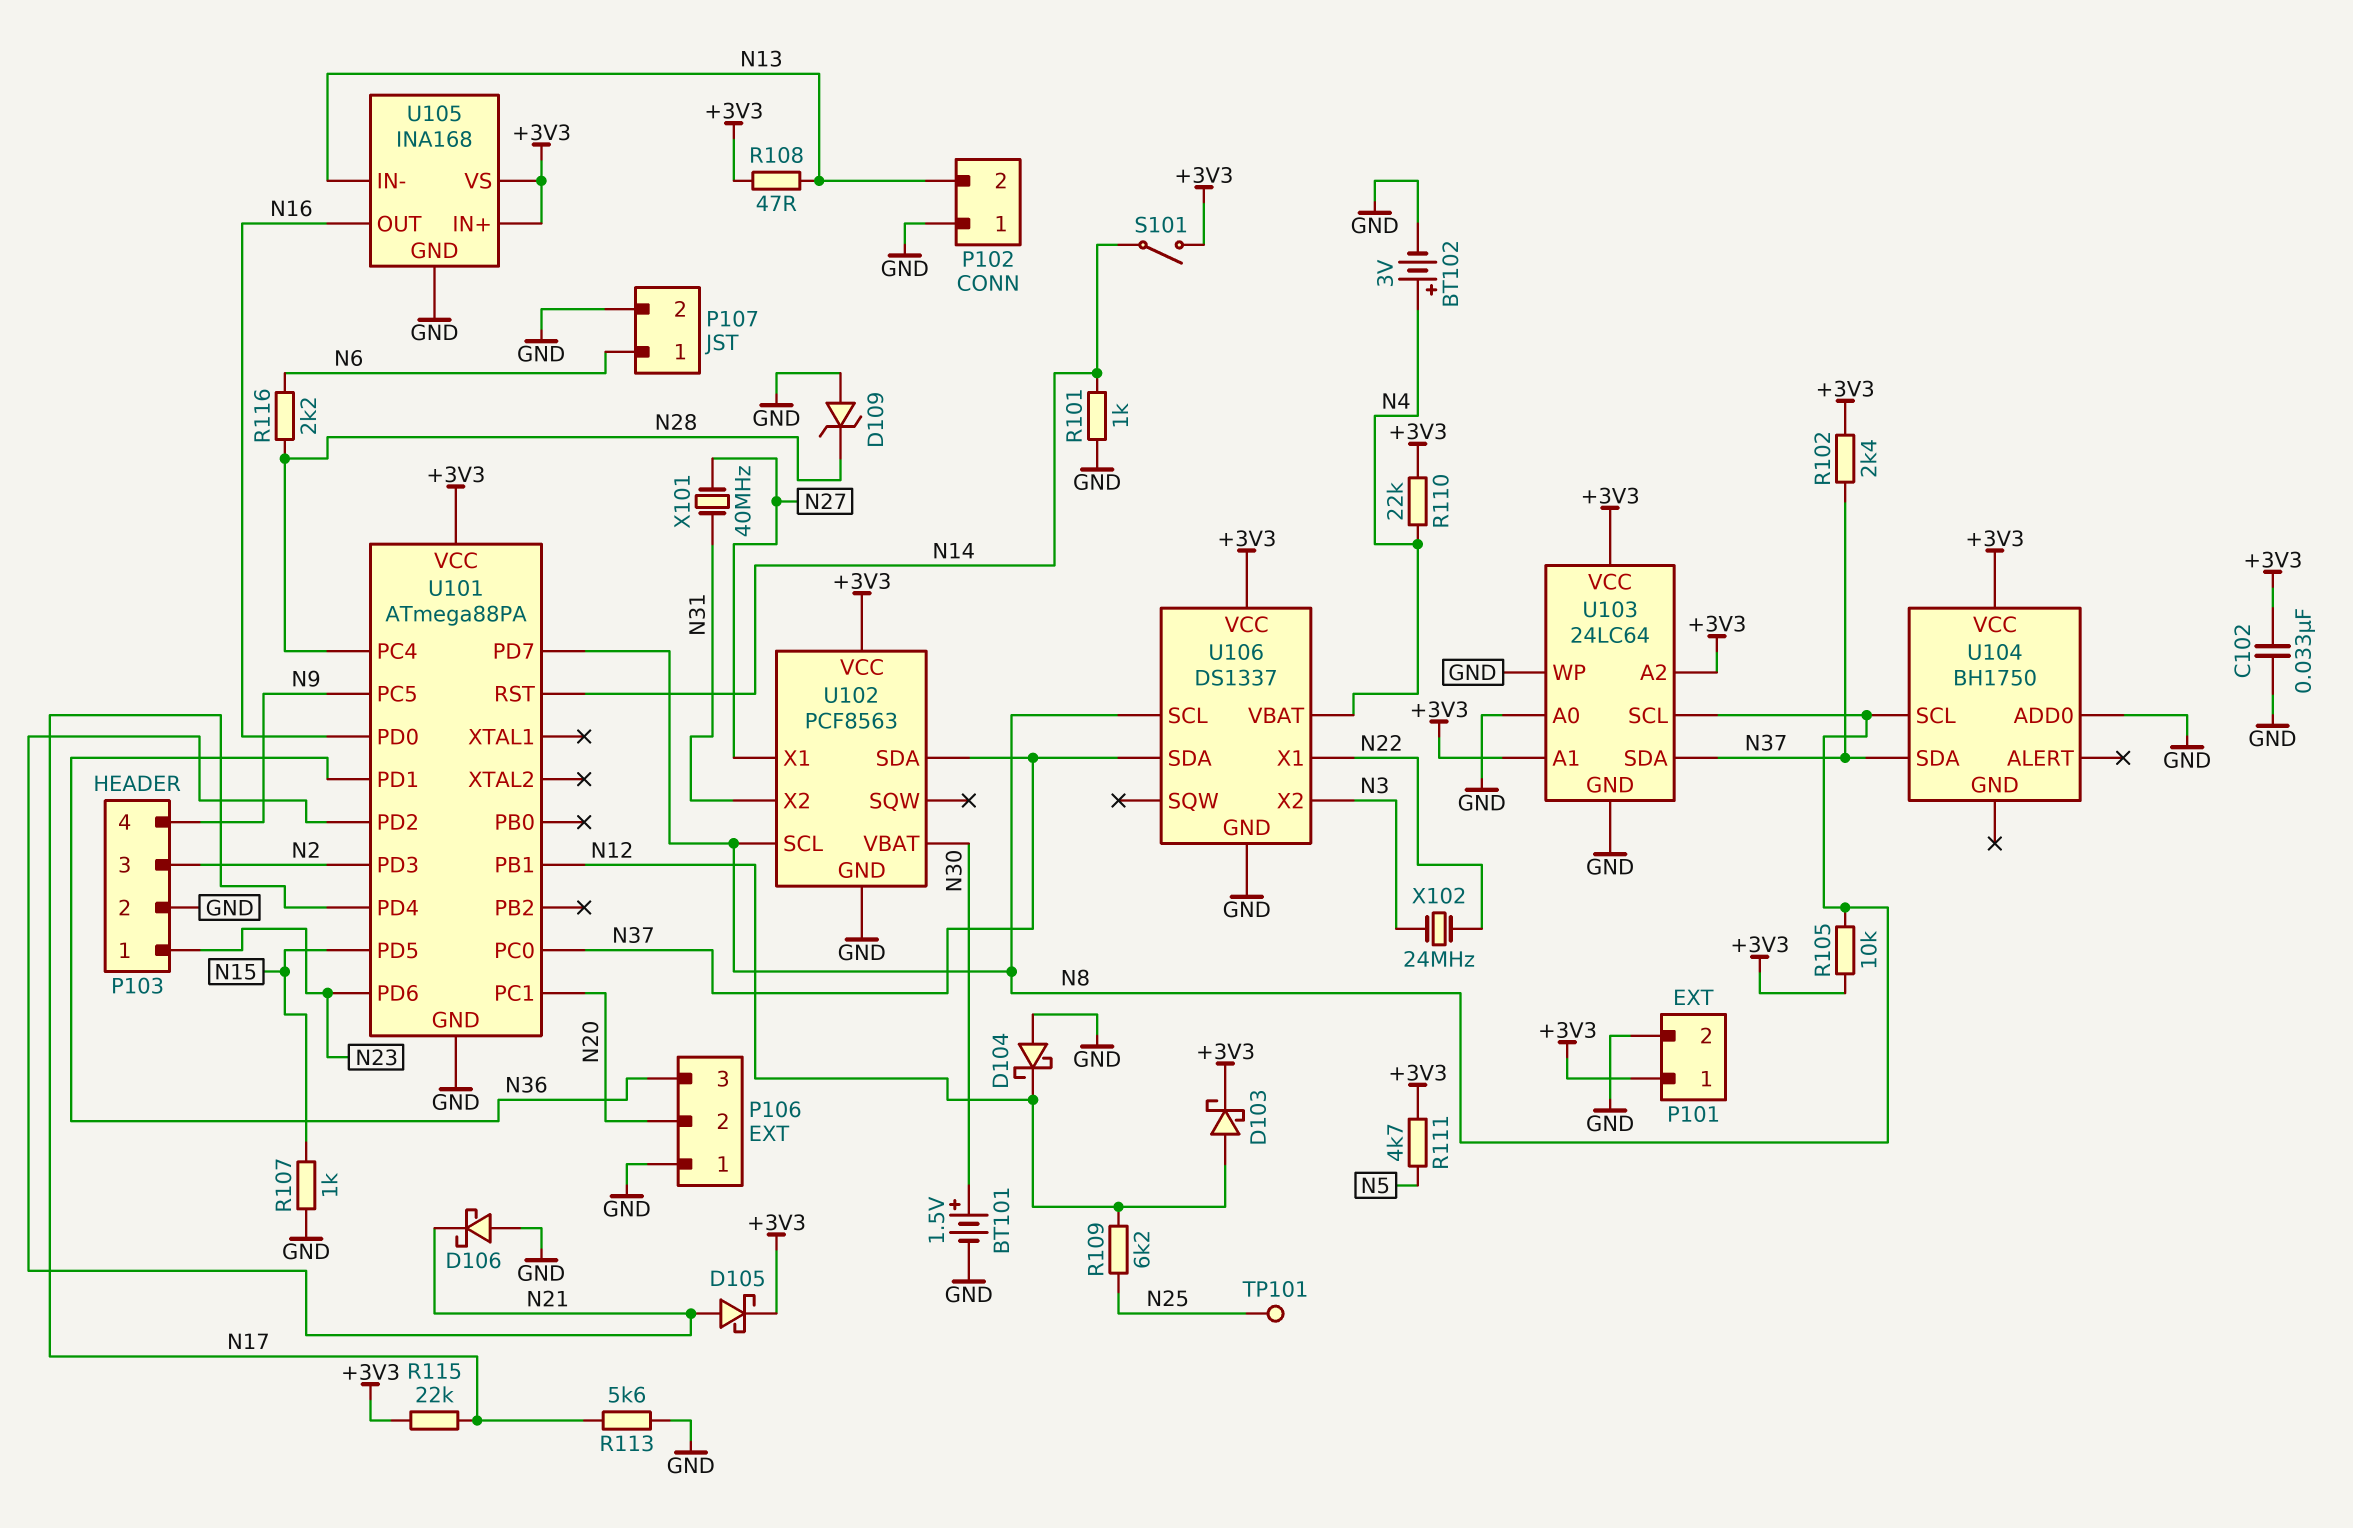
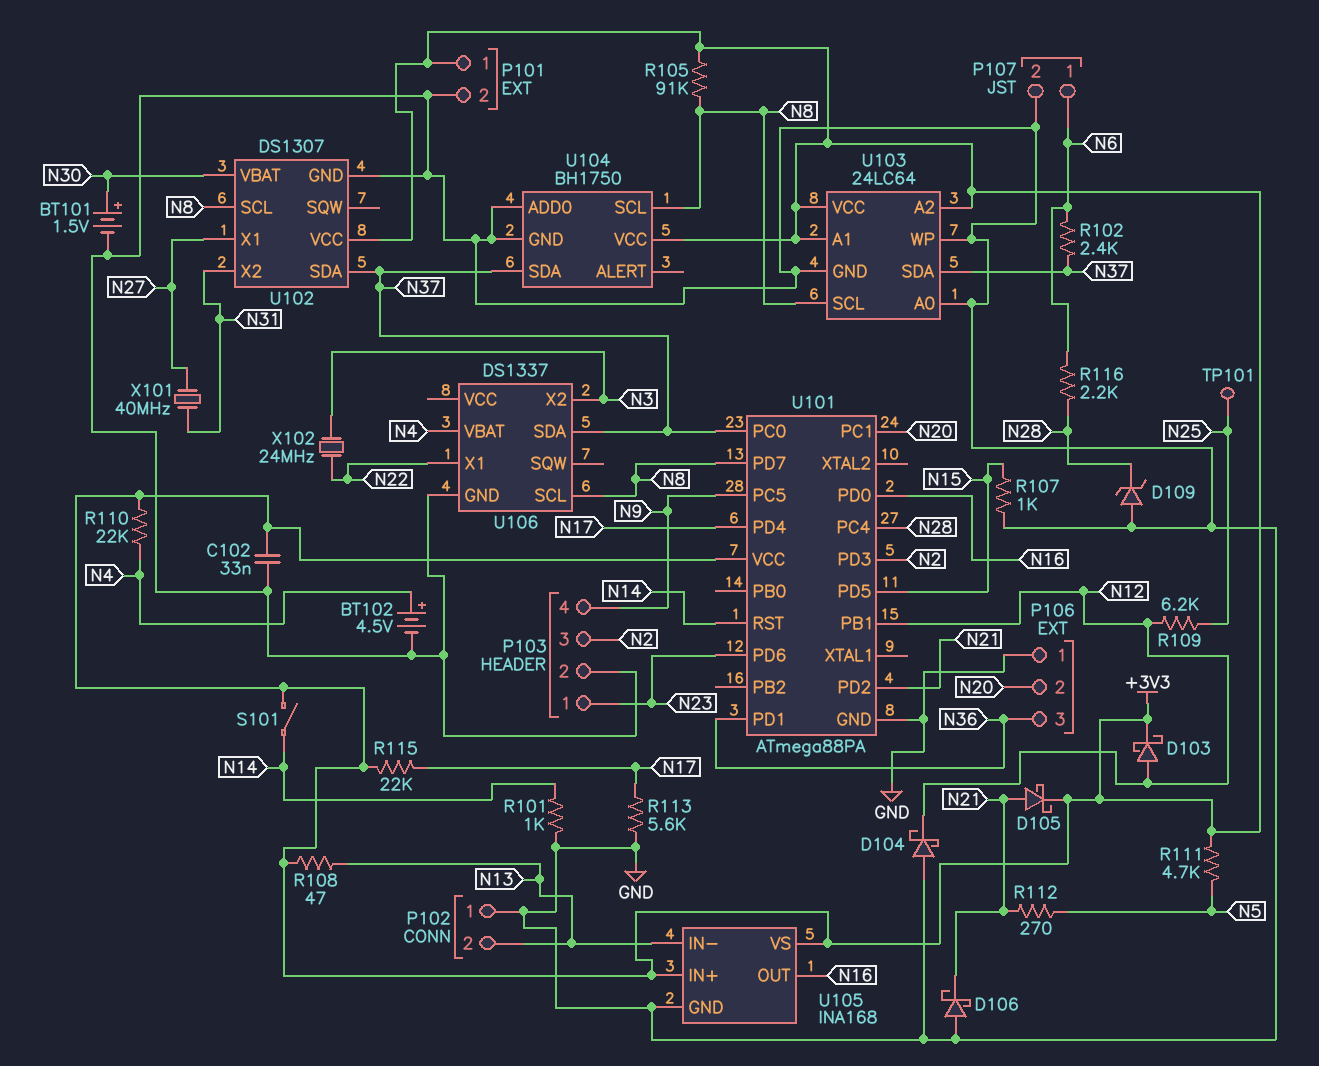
BT102: 3V (plus N4, minus GND) -> 4.5V (plus N4, minus GND)
R102: 2.4k (+3V3, N37) -> 2.4k (N6, N37)
R105: 10k (+3V3, N8) -> 91k (+3V3, N8)
R112: none -> 270 (N5, N21)
U102: PCF8563 -> DS1307
U104 pin GND: none -> GND
U106 pin VCC: +3V3 -> none

